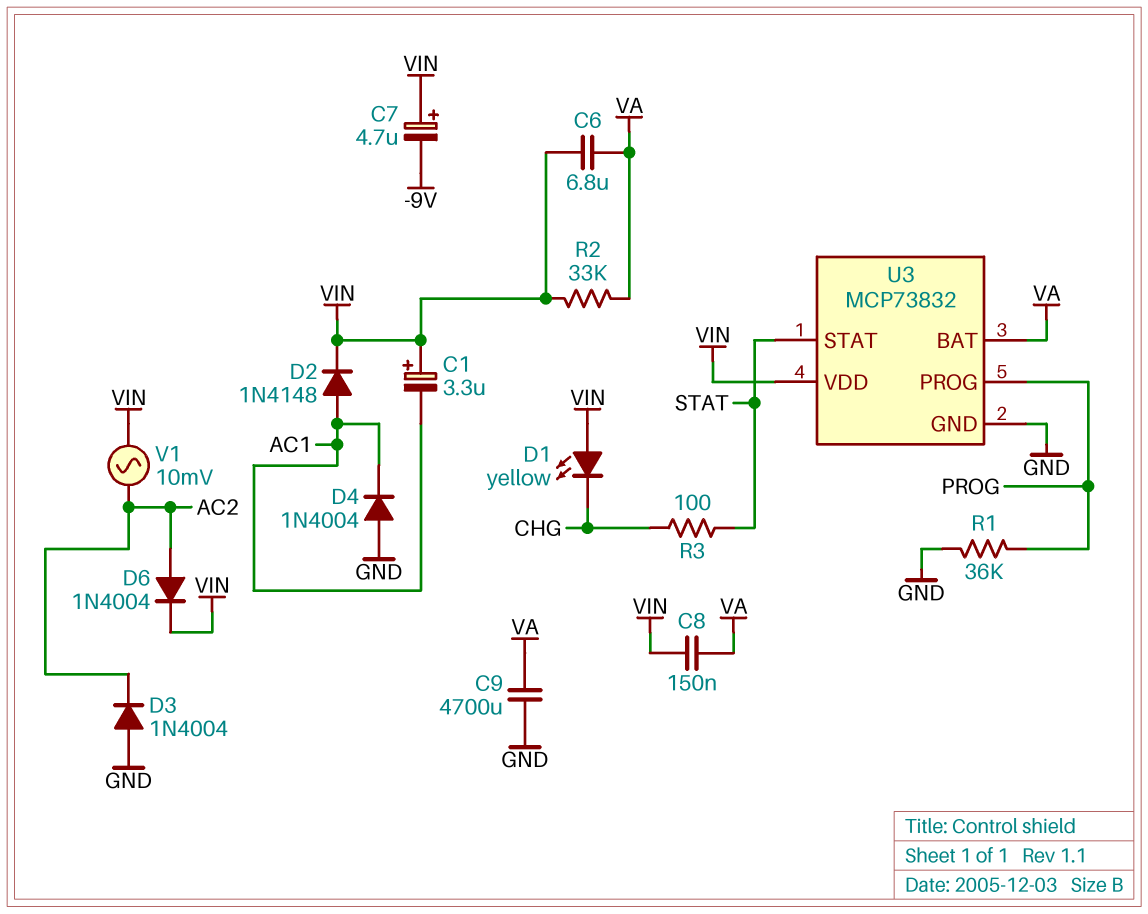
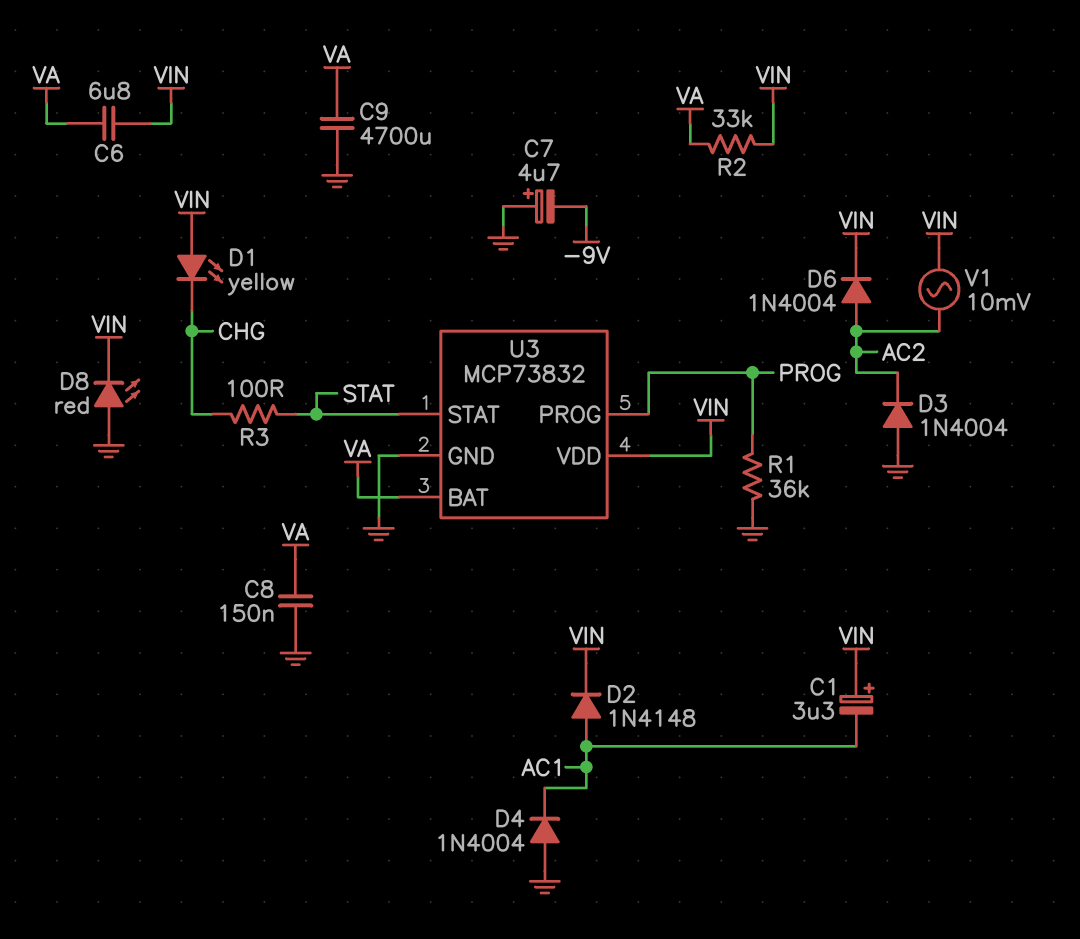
C7: 4.7uF (plus VIN, minus -9V) -> 4.7uF (plus GND, minus -9V)
C8: 150nF (VA, VIN) -> 150nF (GND, VA)
D8: none -> LED red (A GND, K VIN)

